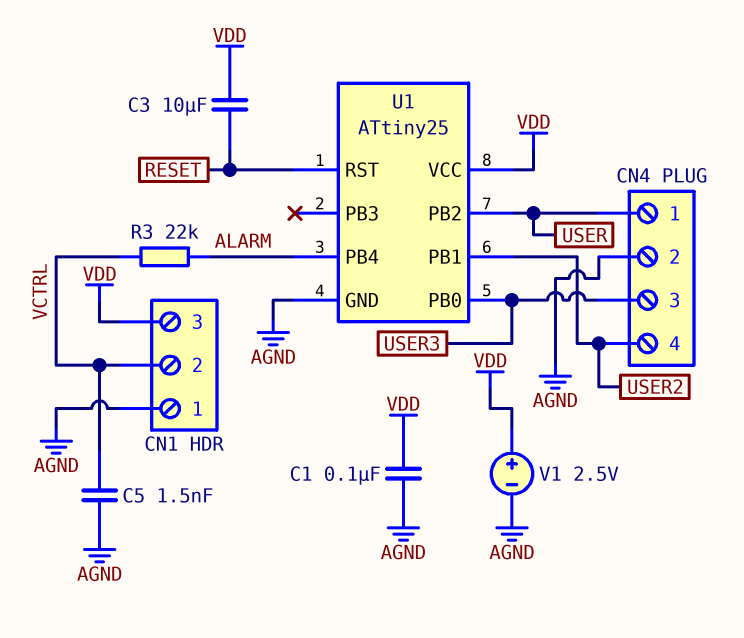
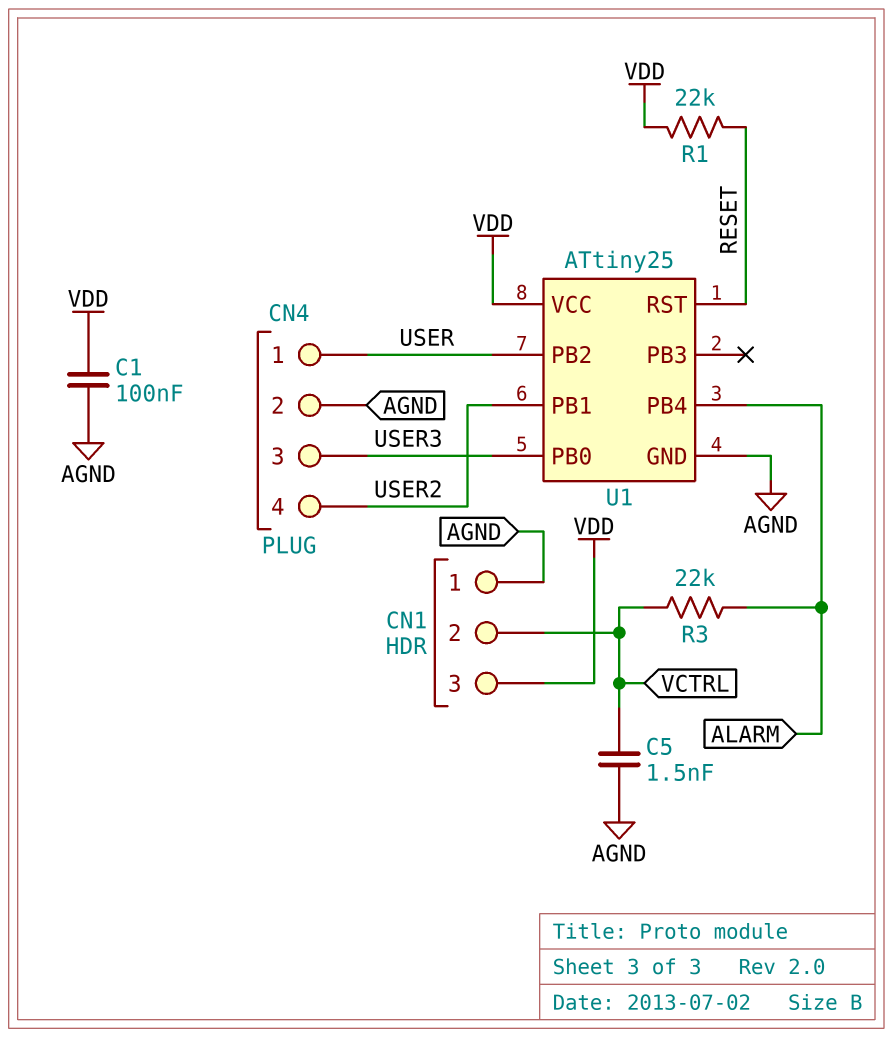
C3: 10uF (RESET, VDD) -> none
R1: none -> 22k (RESET, VDD)
V1: 2.5V (plus VDD, minus AGND) -> none

